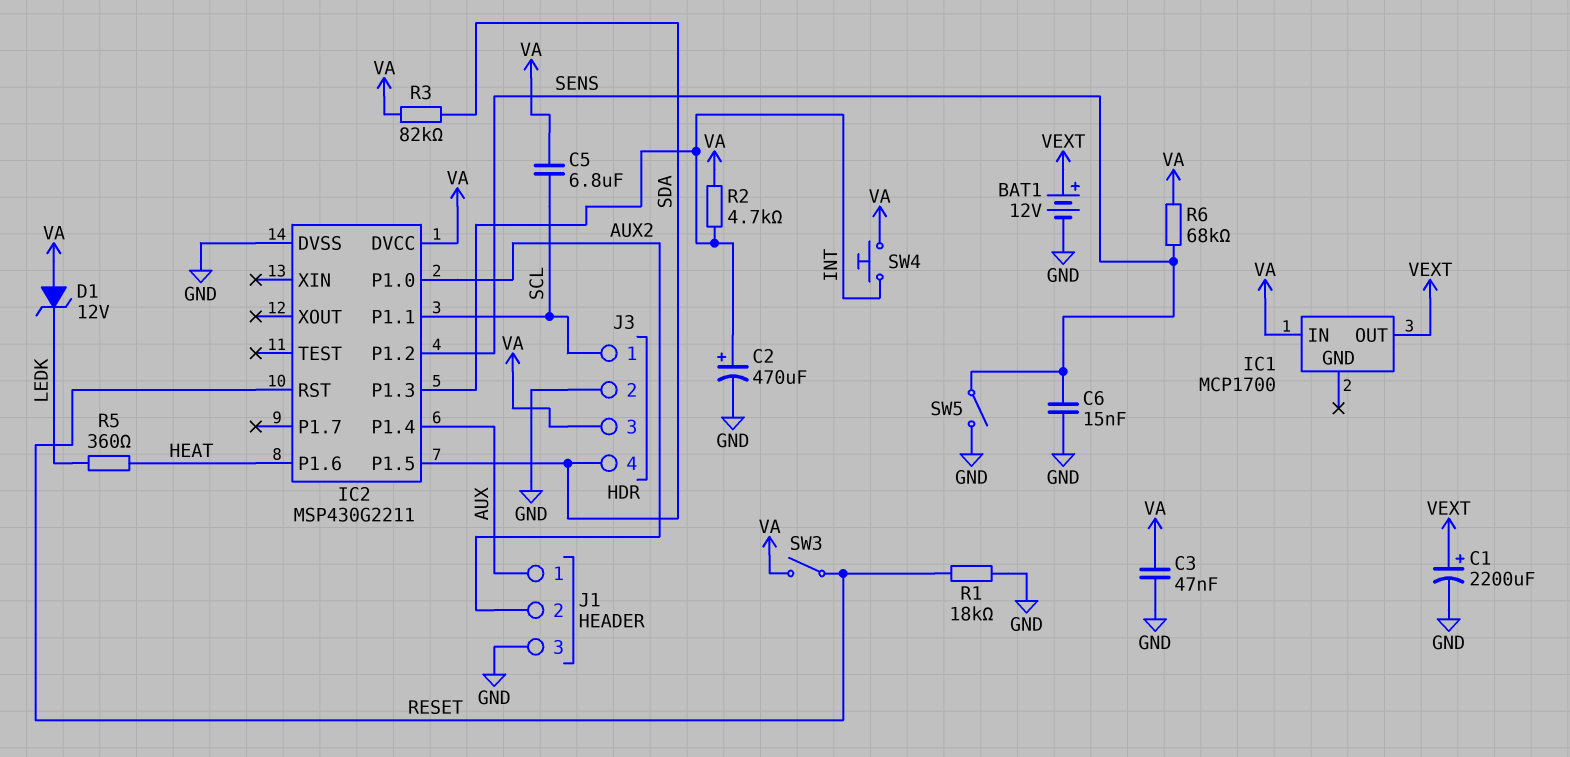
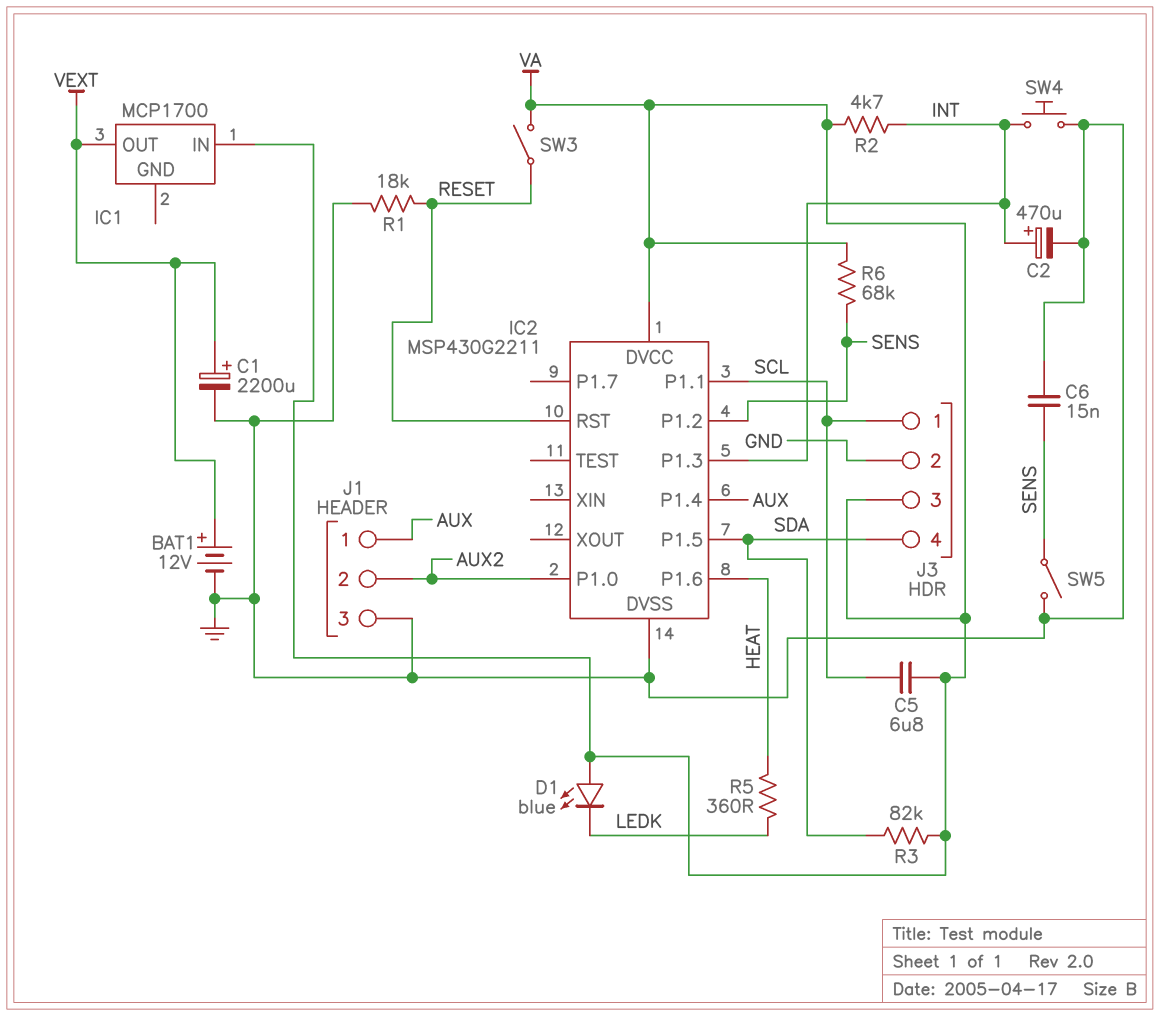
C3: 47nF (GND, VA) -> none
D1: zener 12V (A VA, K LEDK) -> LED blue (A VA, K LEDK)
SW4: button (INT, VA) -> button (GND, INT)

